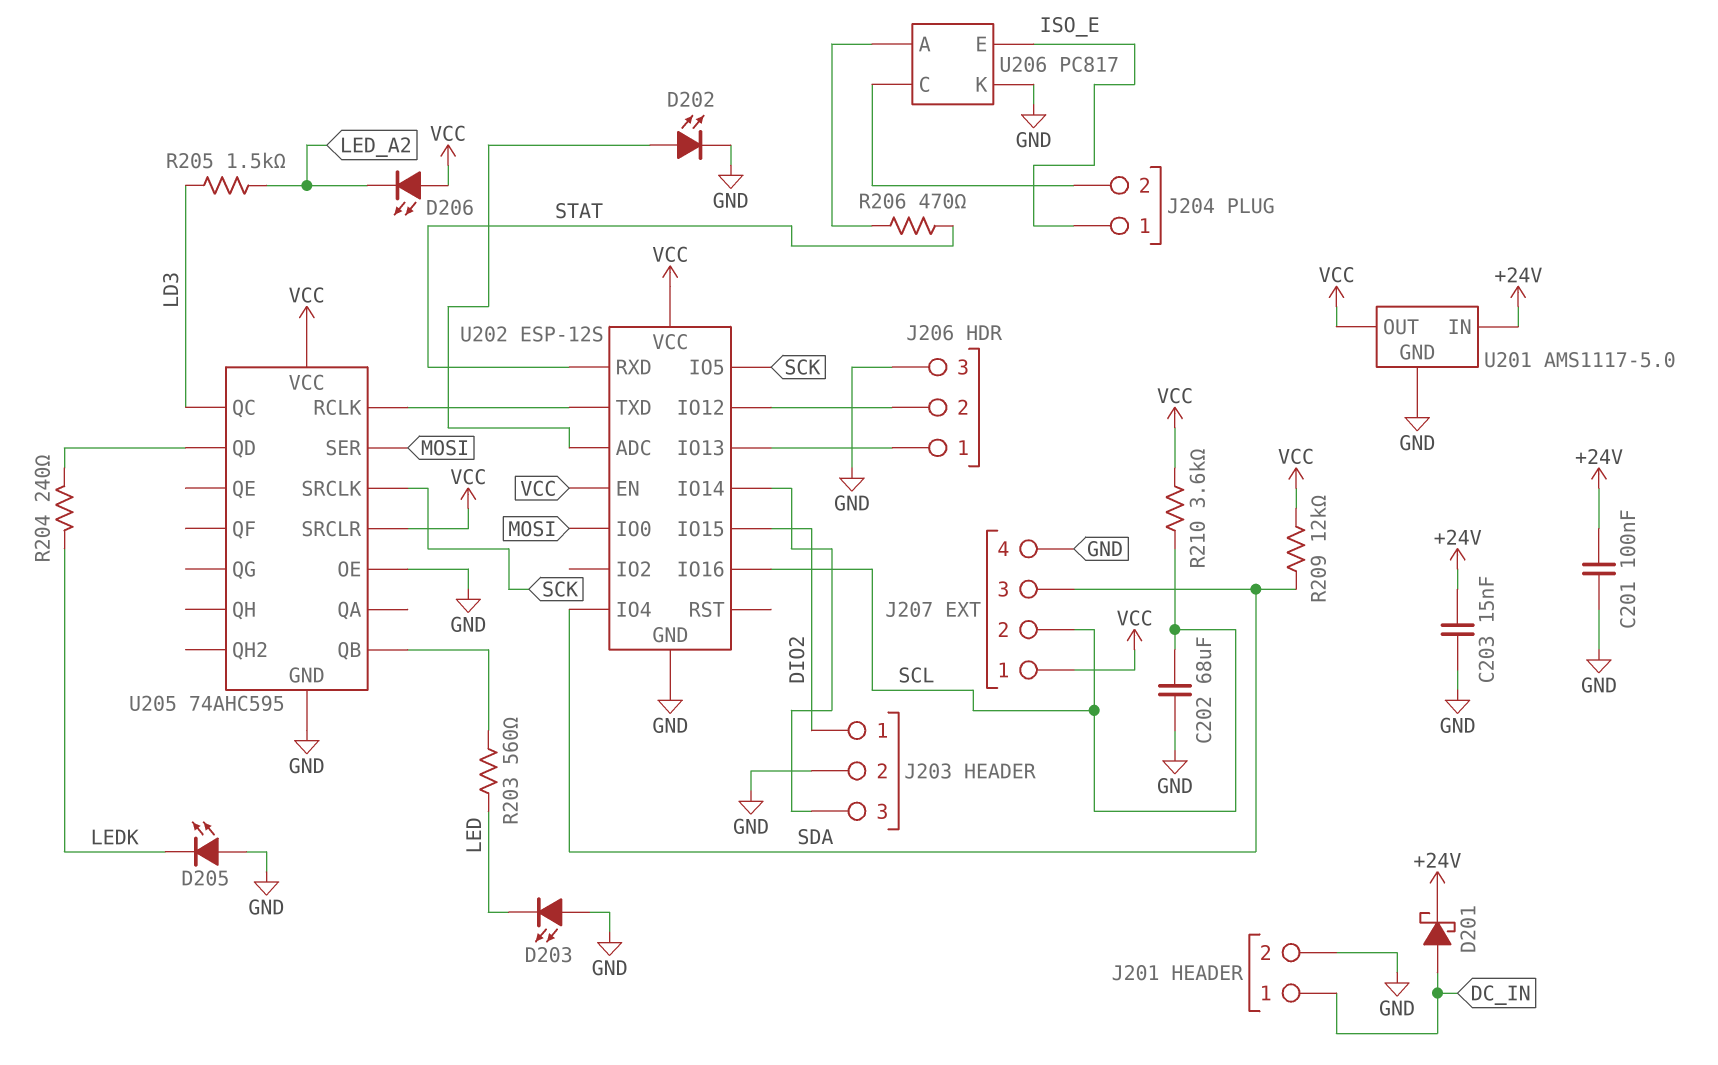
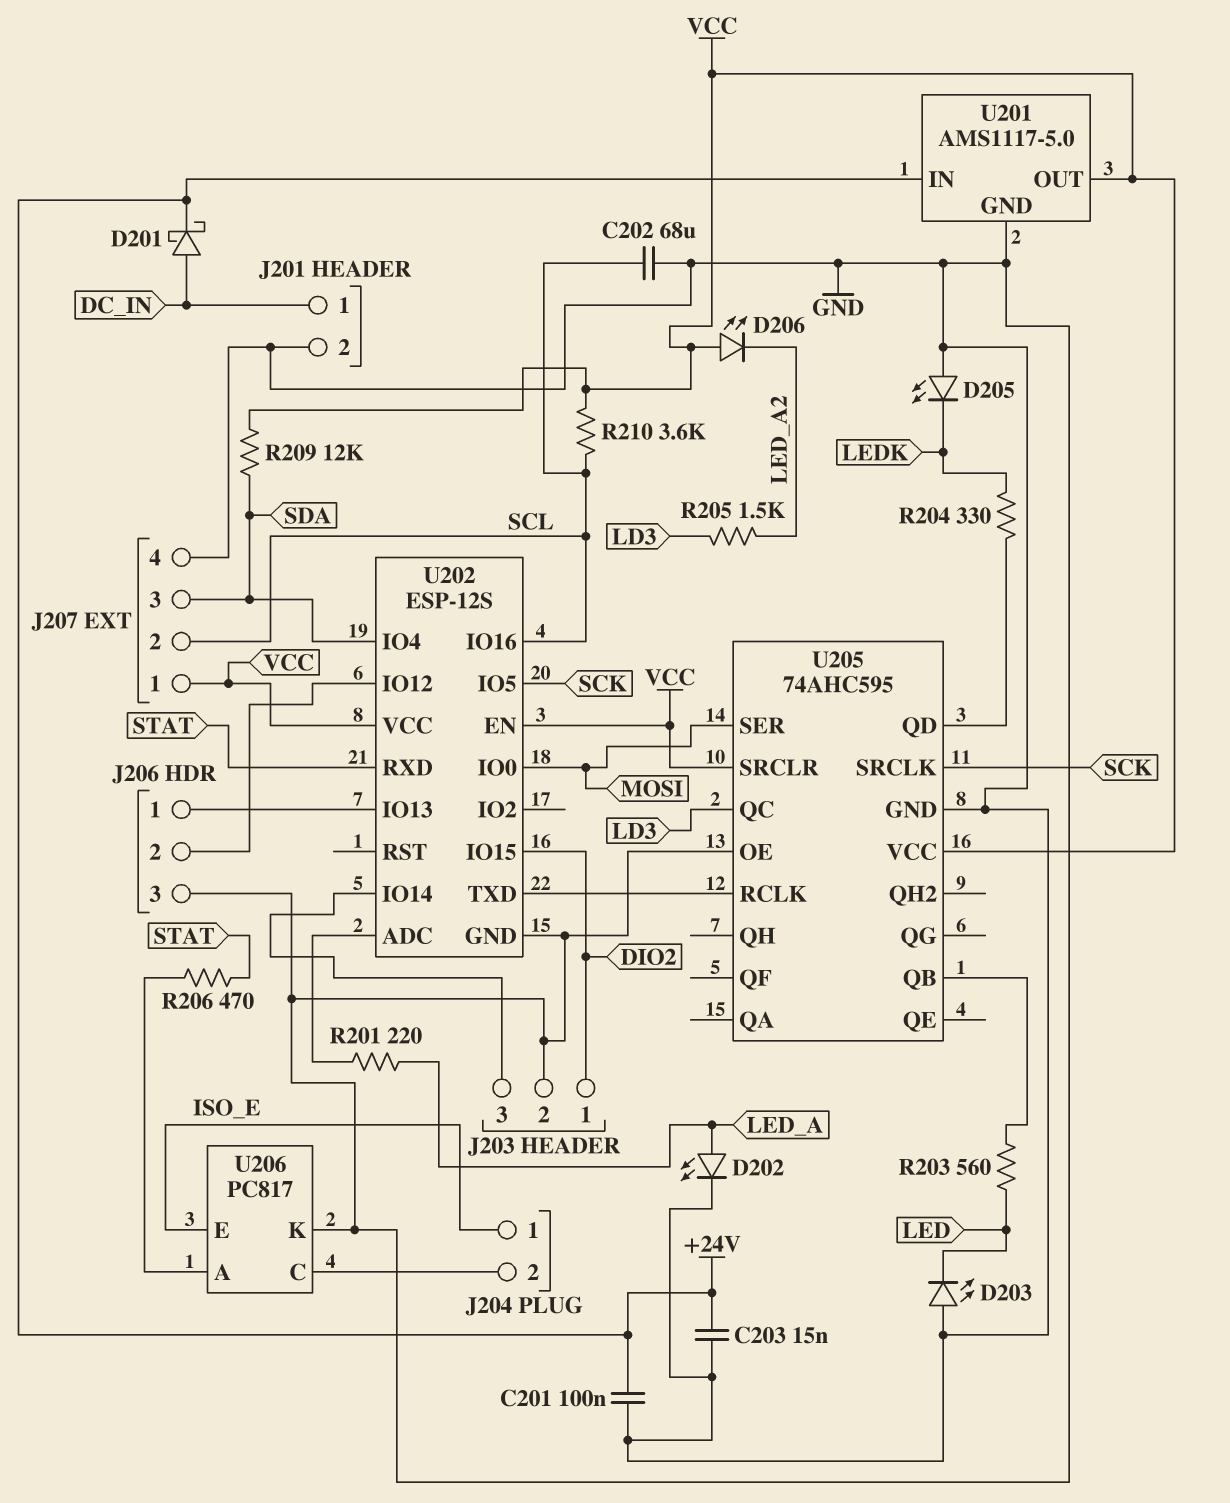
D202: LED (A U202/ADC, K GND) -> LED (A LED_A, K GND)
R201: none -> 220 (LED_A, U202/ADC)
R204: 240 (LEDK, U205/QD) -> 330 (LEDK, U205/QD)

